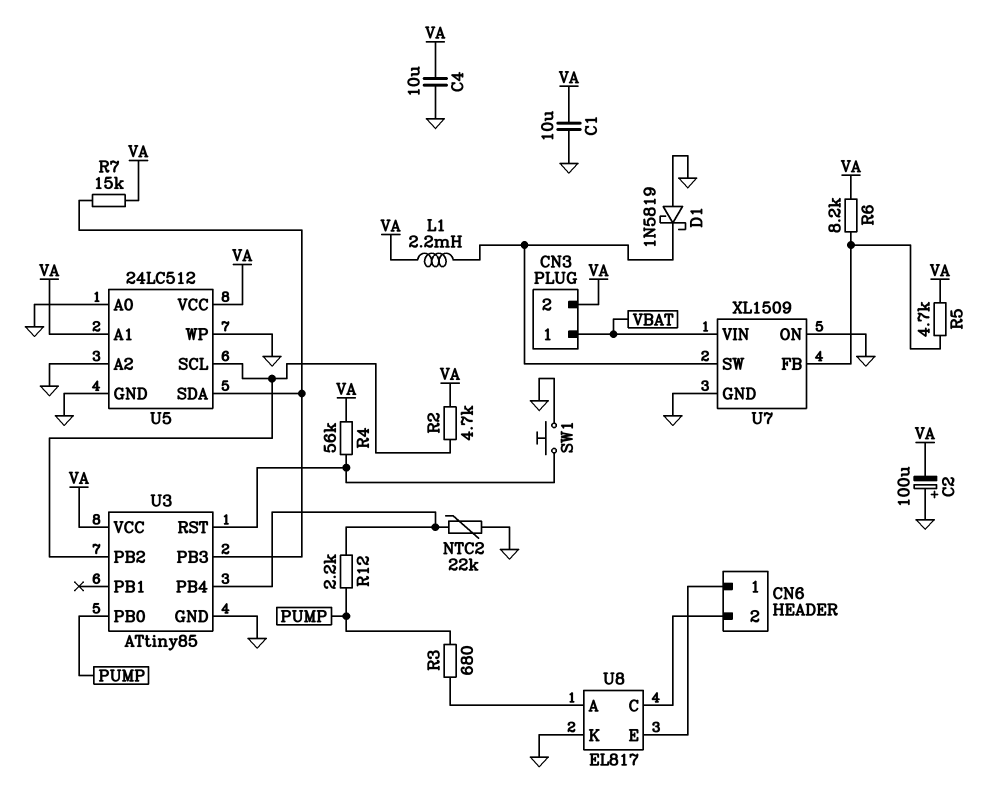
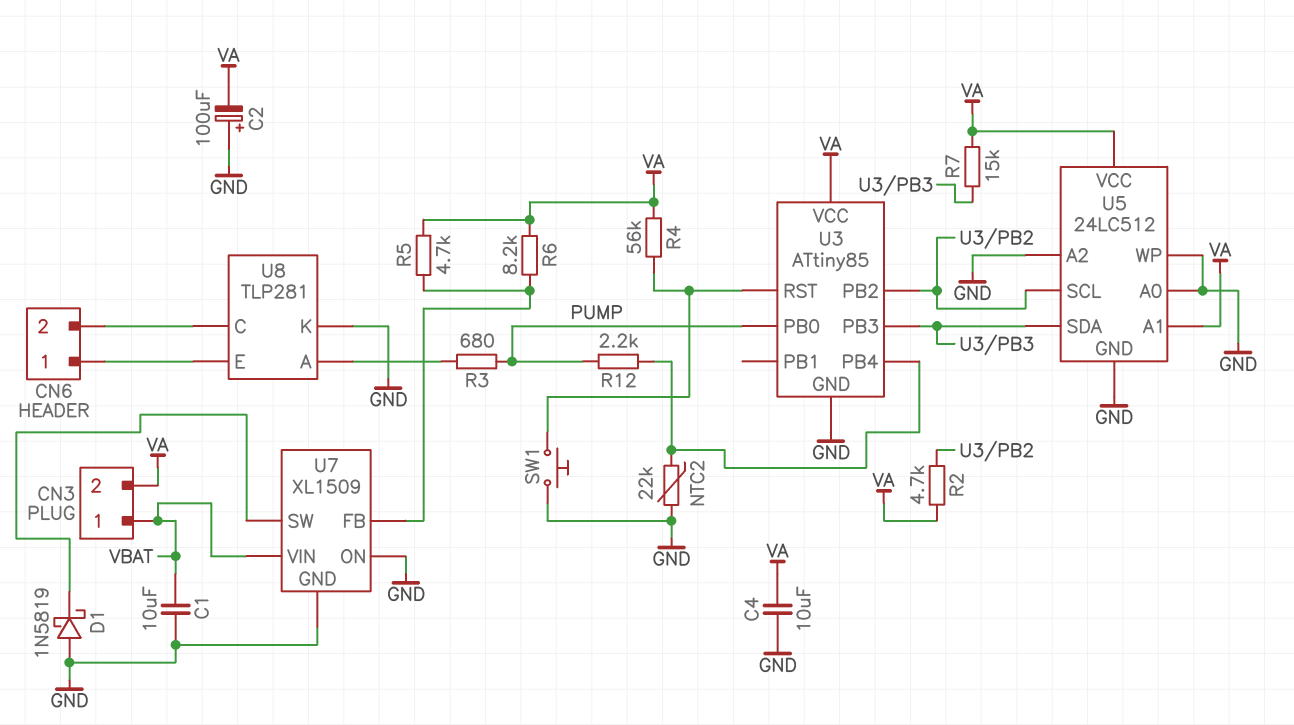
C1: 10uF (GND, VA) -> 10uF (GND, VBAT)
L1: 2.2mH (U7/SW, VA) -> none
U8: EL817 -> TLP281

